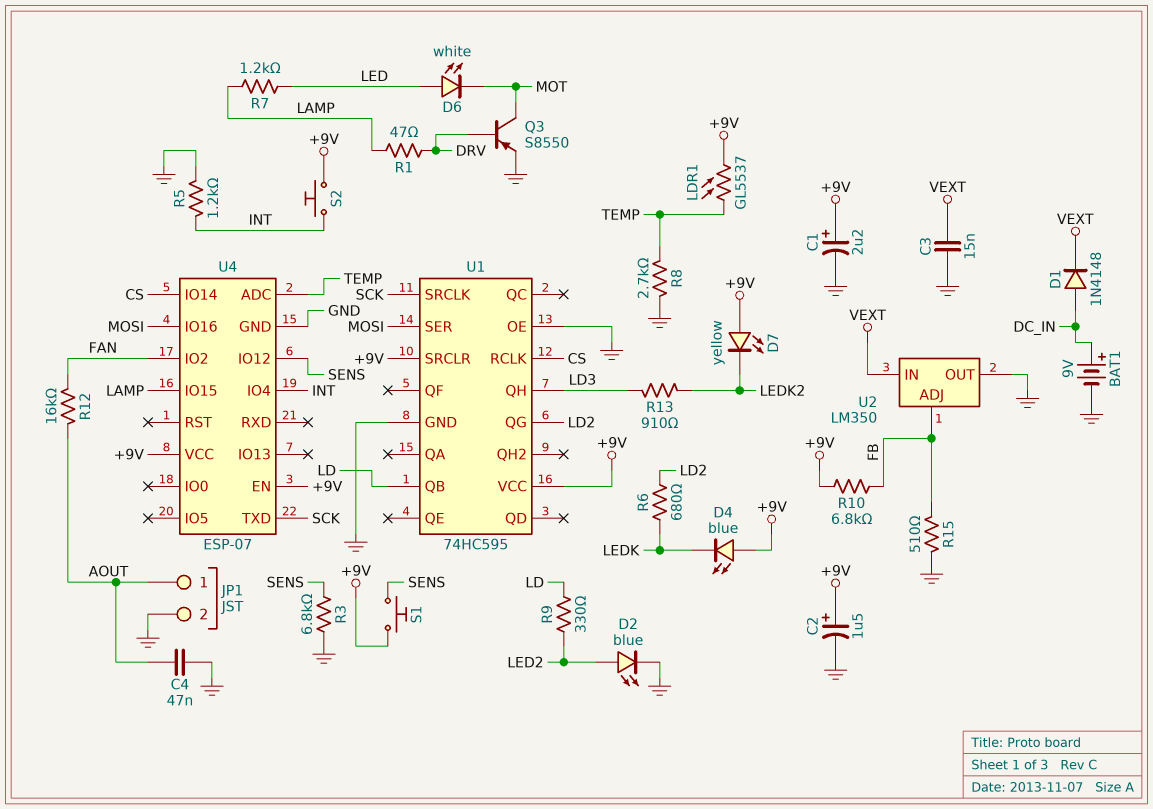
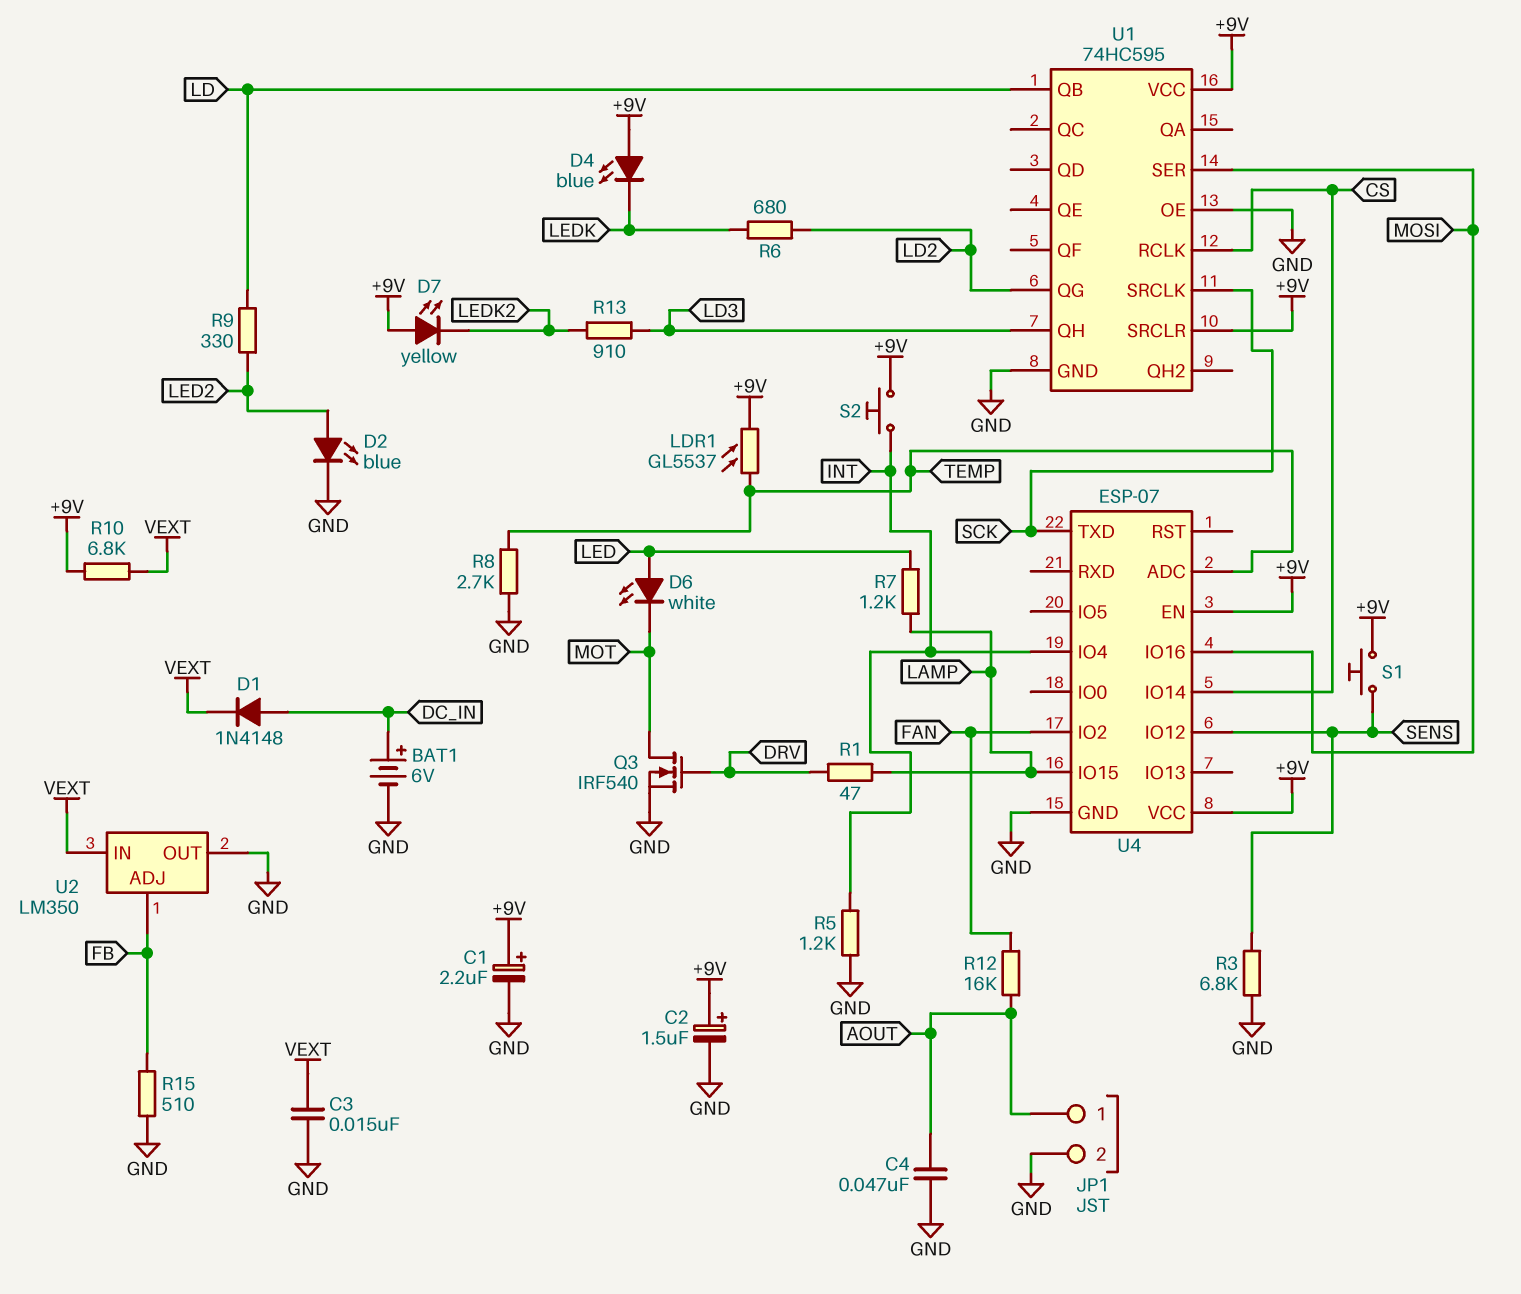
BAT1: 9V (plus DC_IN, minus GND) -> 6V (plus DC_IN, minus GND)
Q3: PNP S8550 (B DRV, C MOT, E GND) -> NMOS IRF540 (G DRV, D MOT, S GND)
R10: 6.8k (+9V, FB) -> 6.8k (+9V, VEXT)

